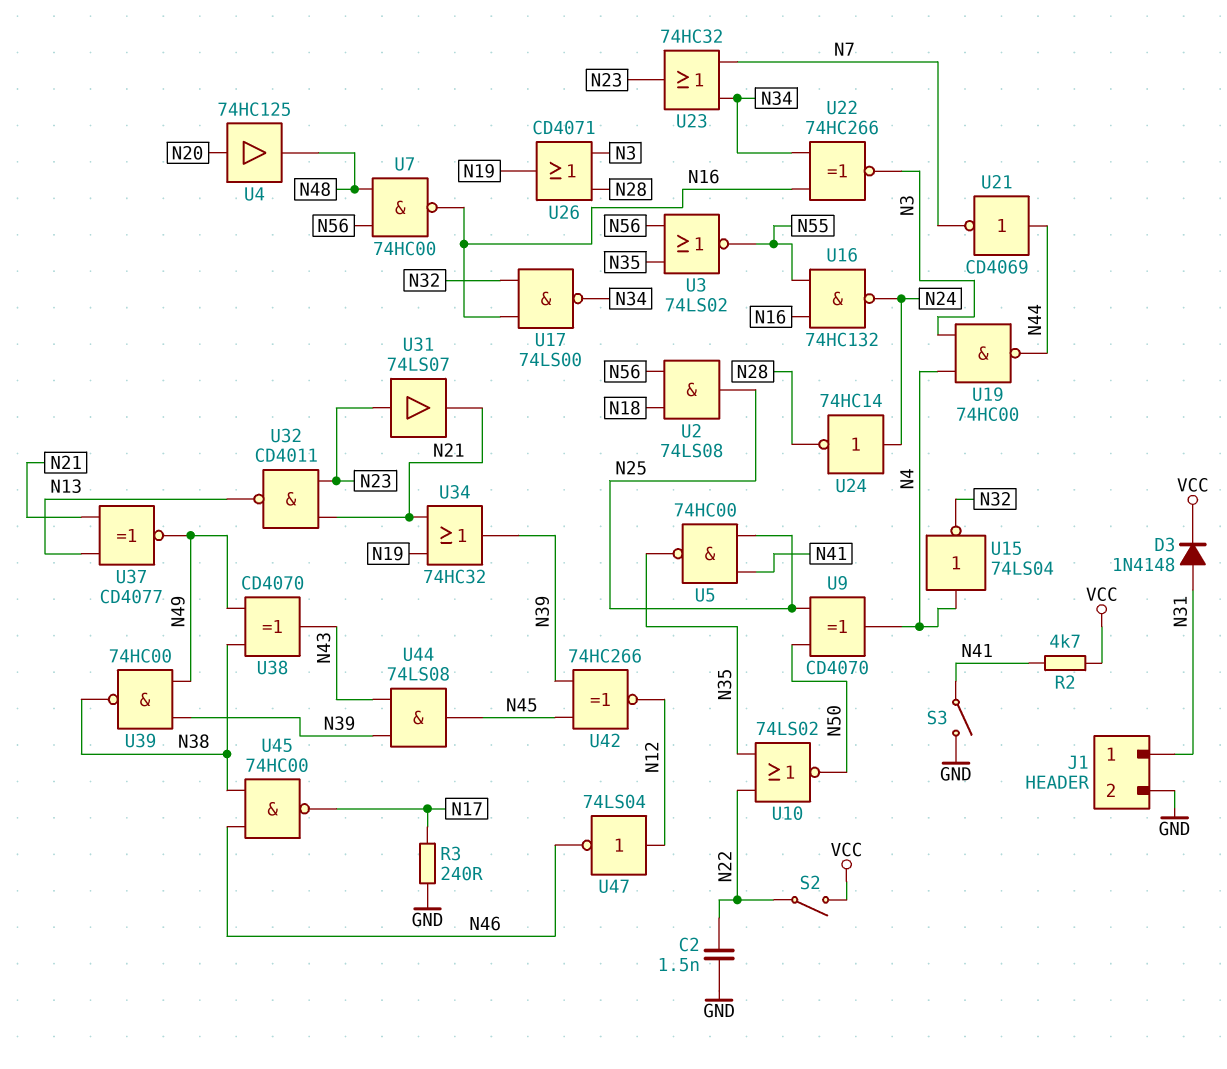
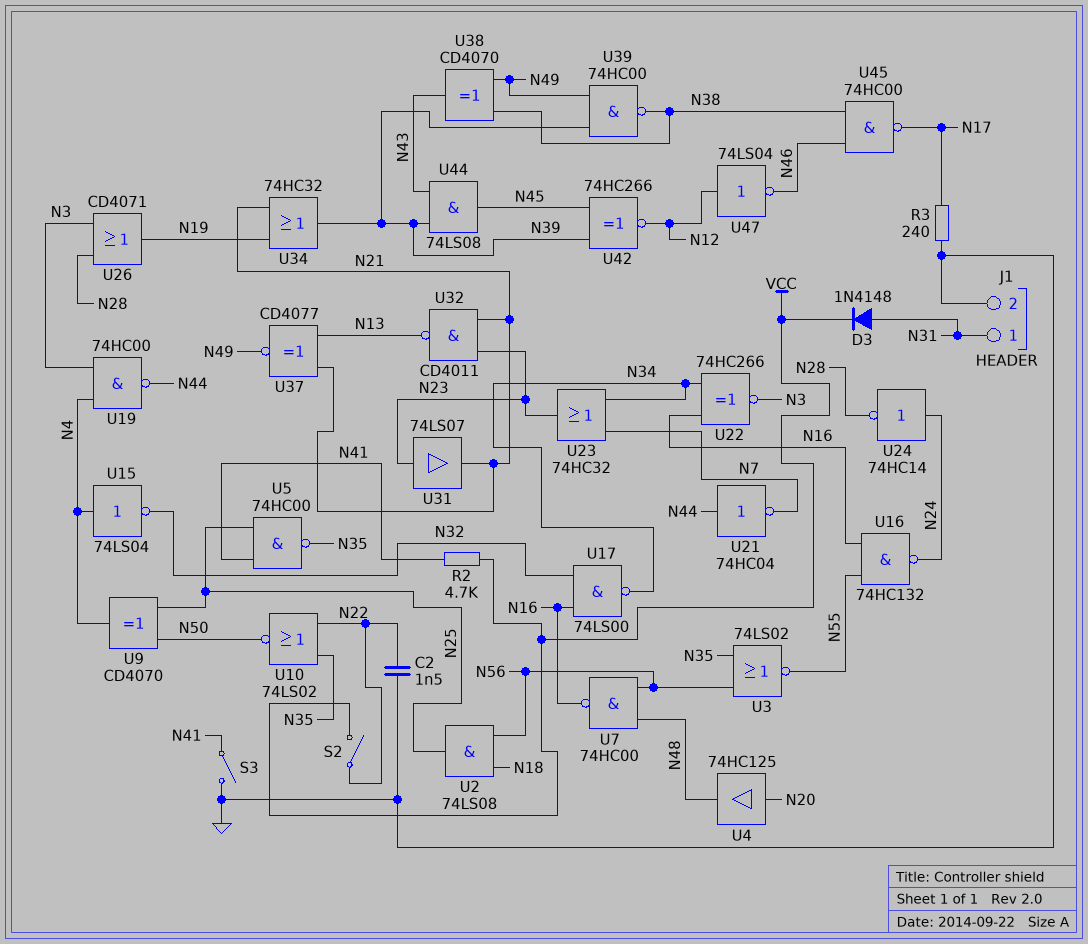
U21: NOT CD4069 (in N44, out N7) -> NOT 74HC04 (in N44, out N7)

